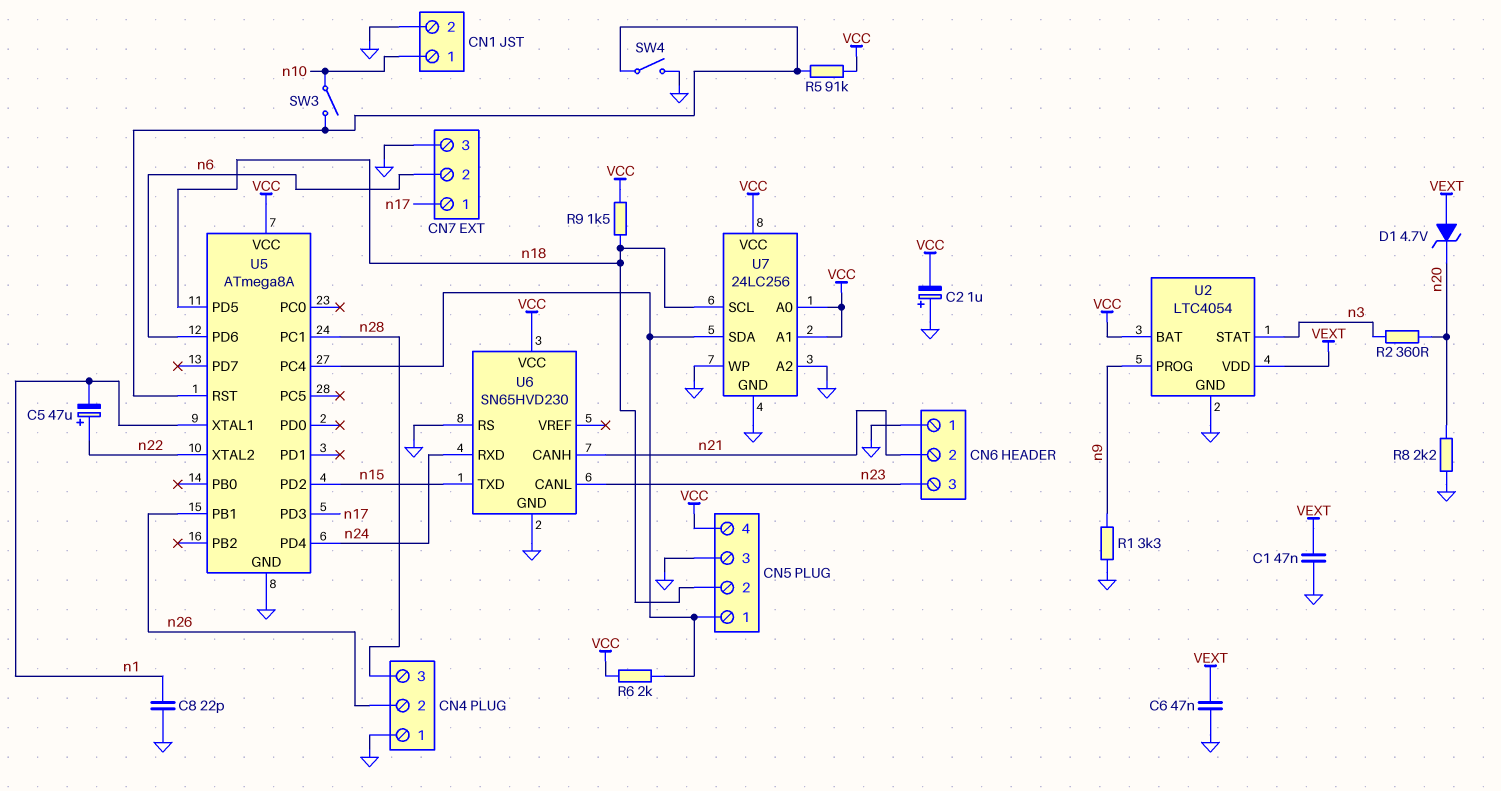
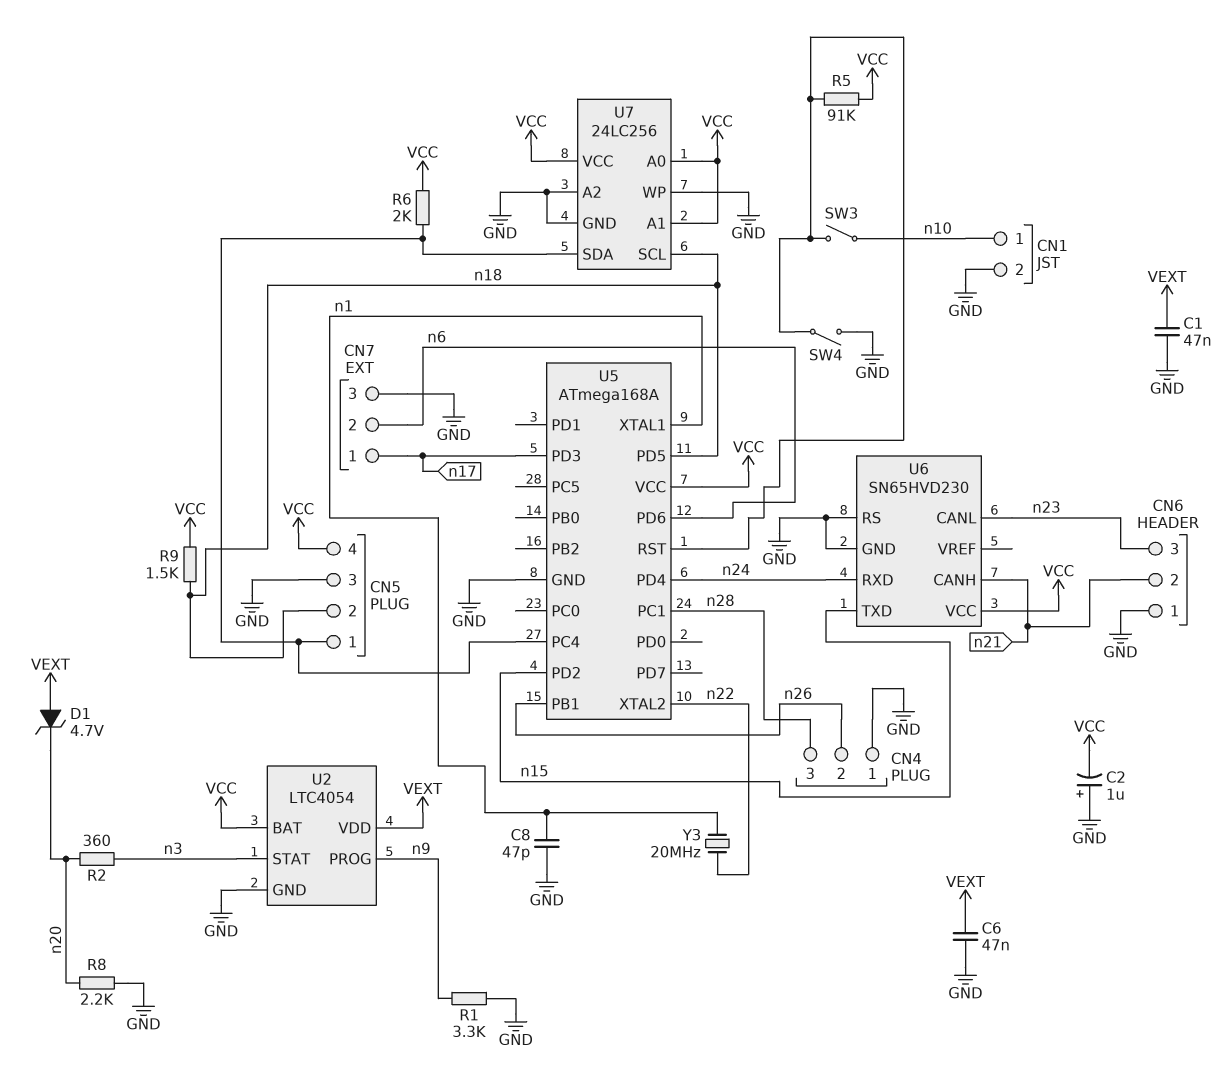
C5: 47uF (plus n22, minus n1) -> none
C8: 22pF (GND, n1) -> 47pF (GND, n1)
U5: ATmega8A -> ATmega168A
Y3: none -> 20MHz (n1, n22)

